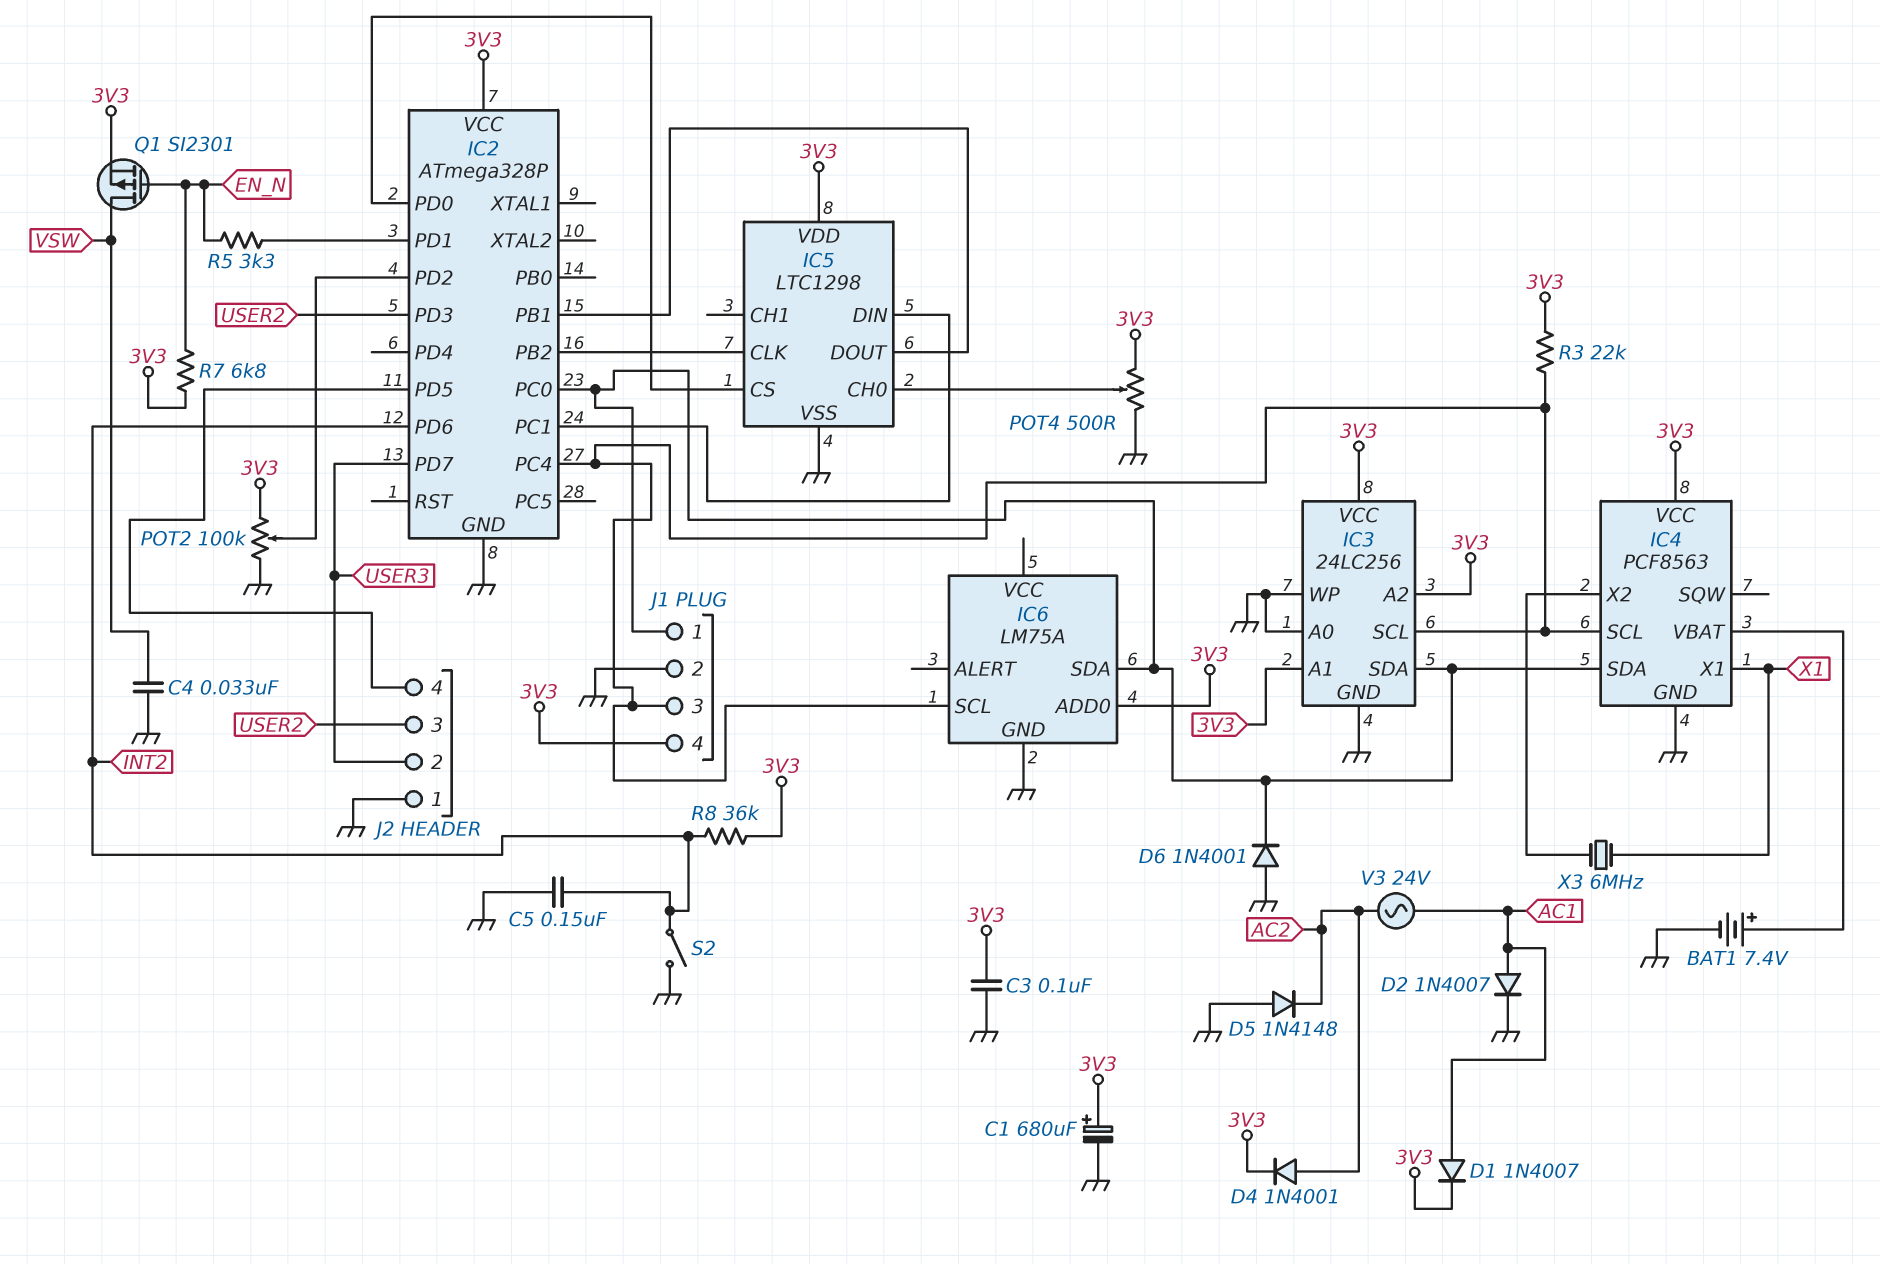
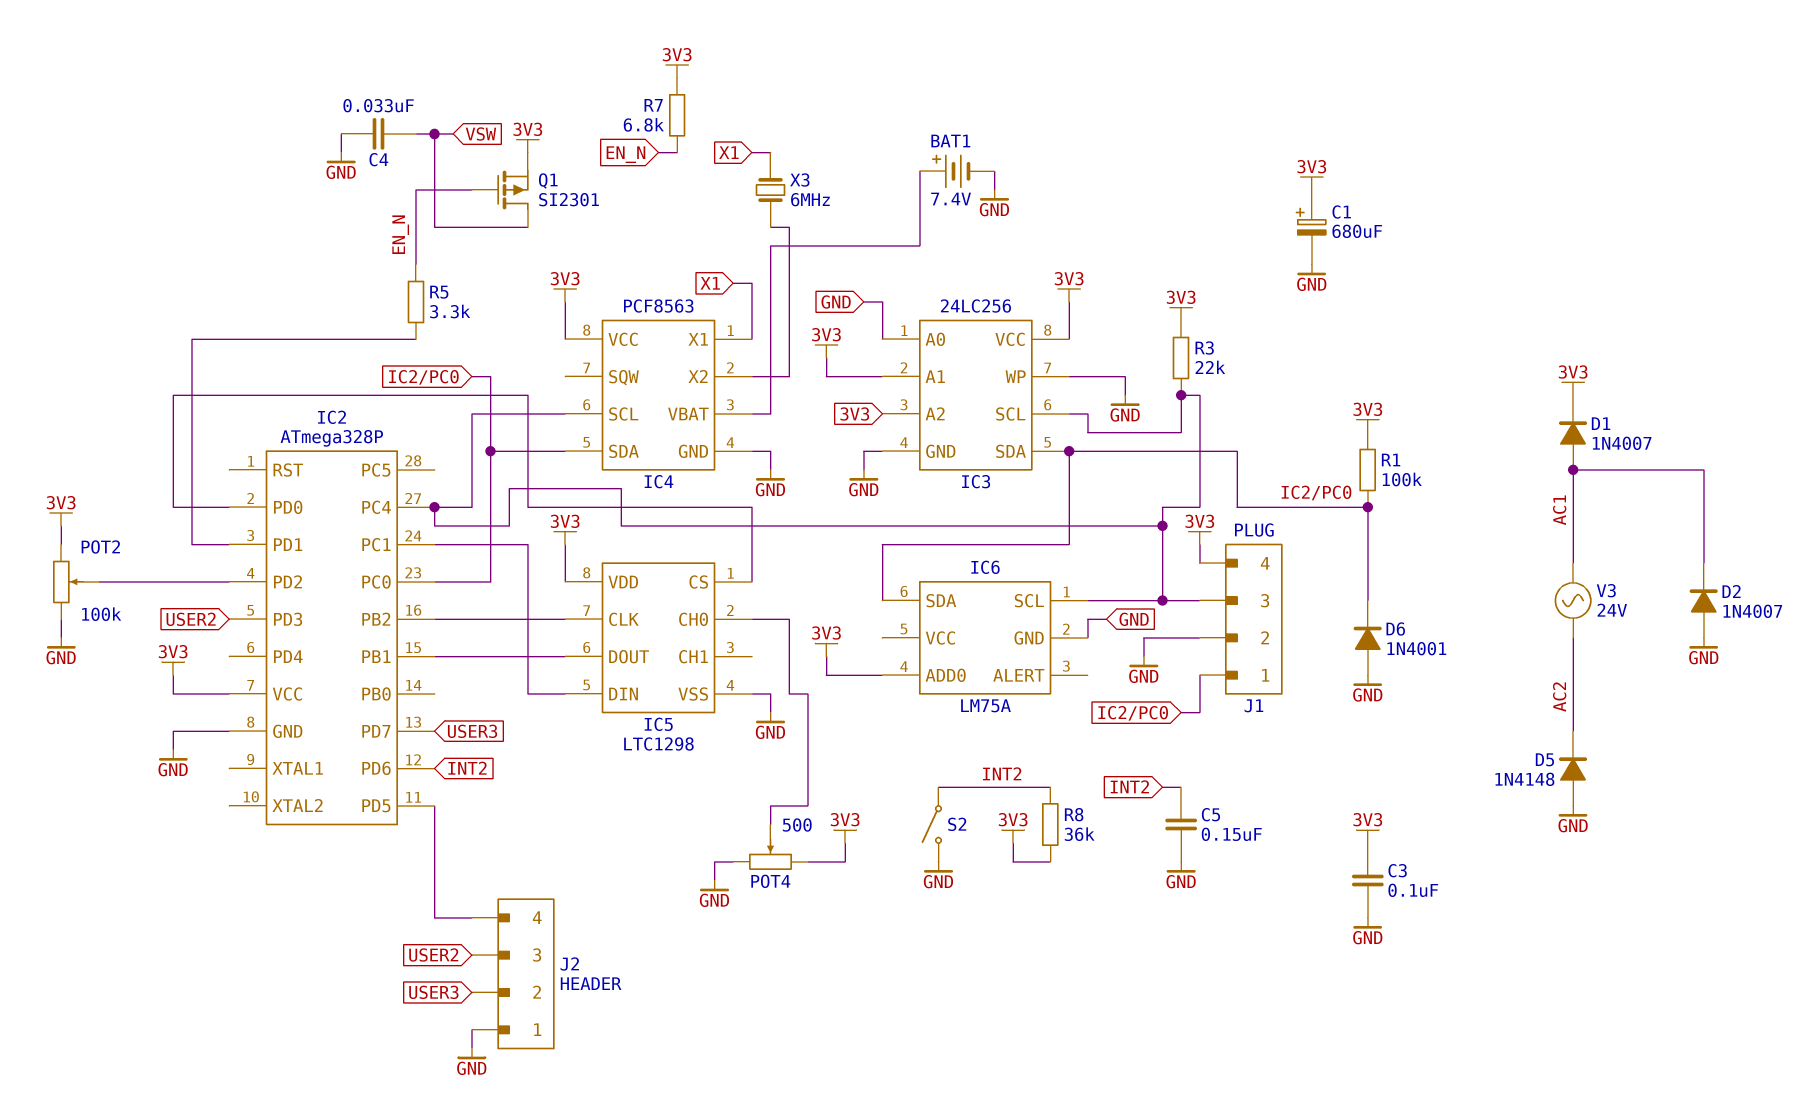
D2: diode 1N4007 (A AC1, K GND) -> diode 1N4007 (A GND, K AC1)
D4: diode 1N4001 (A AC2, K 3V3) -> none
R1: none -> 100k (3V3, IC2/PC0)

